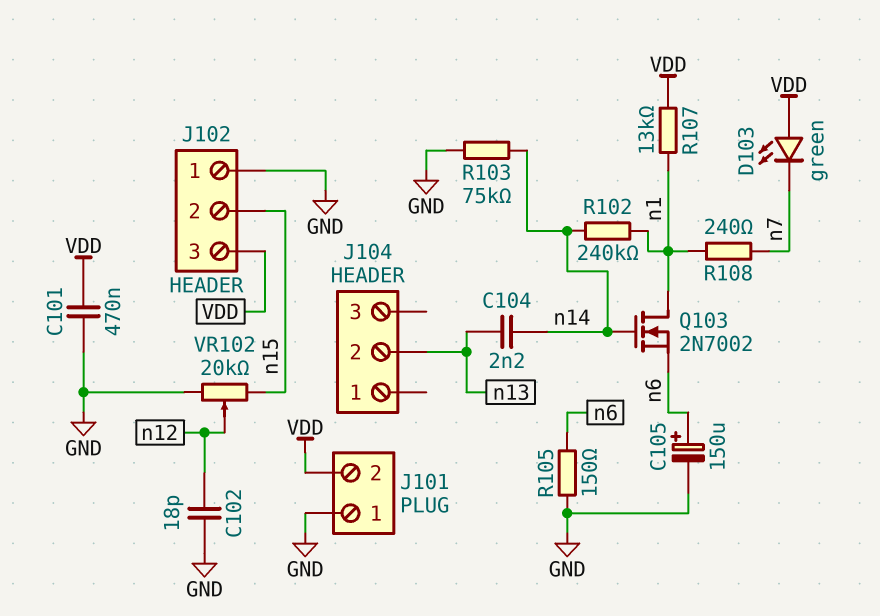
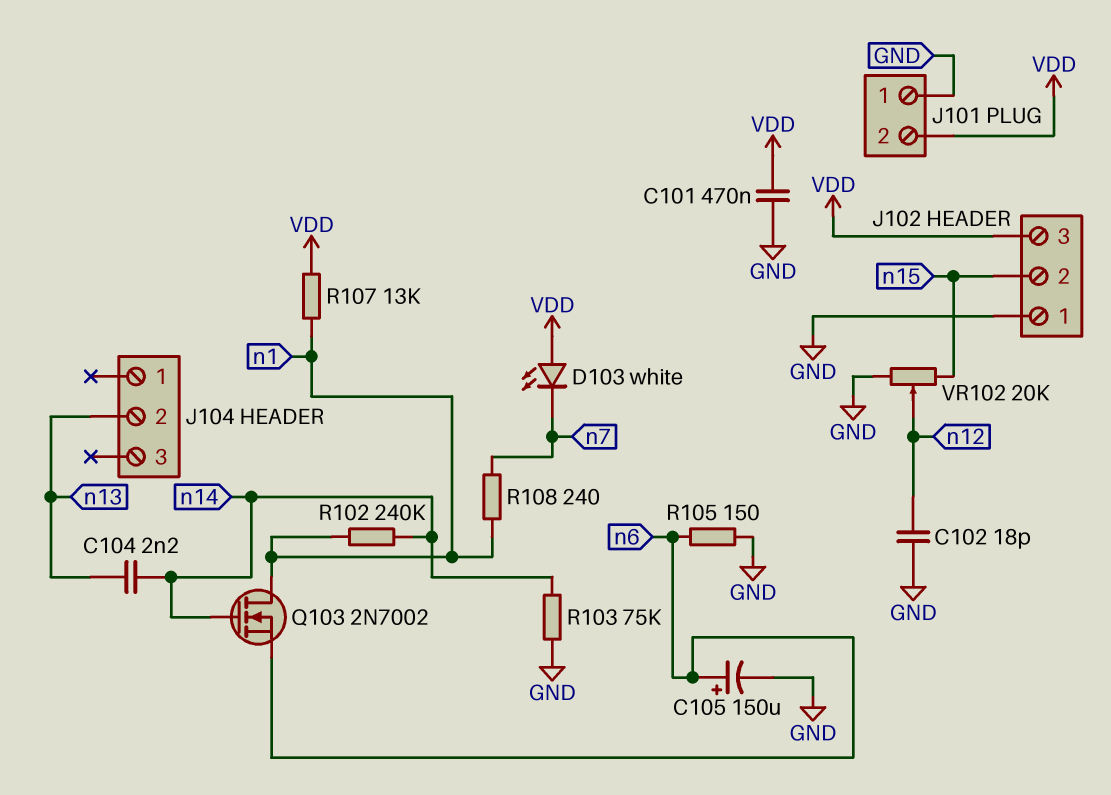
D103: LED green (A VDD, K n7) -> LED white (A VDD, K n7)

